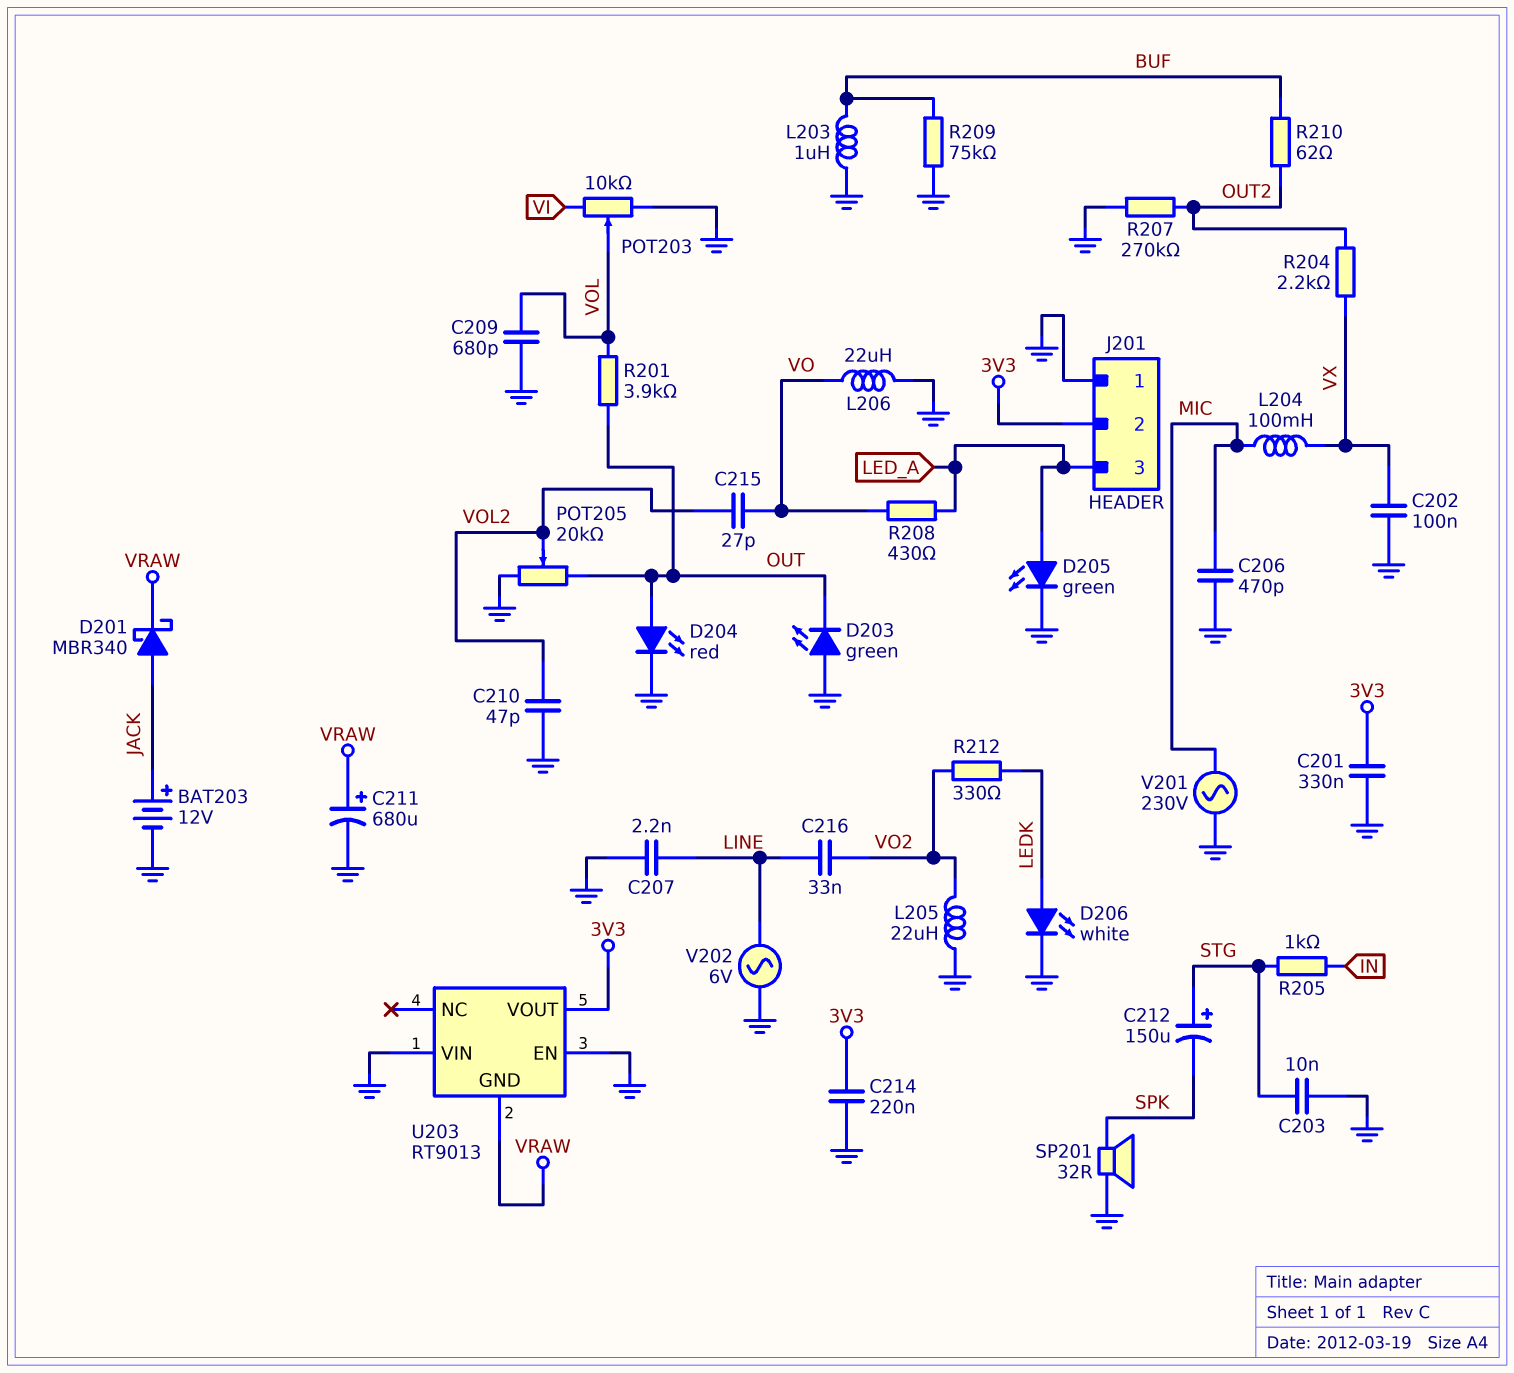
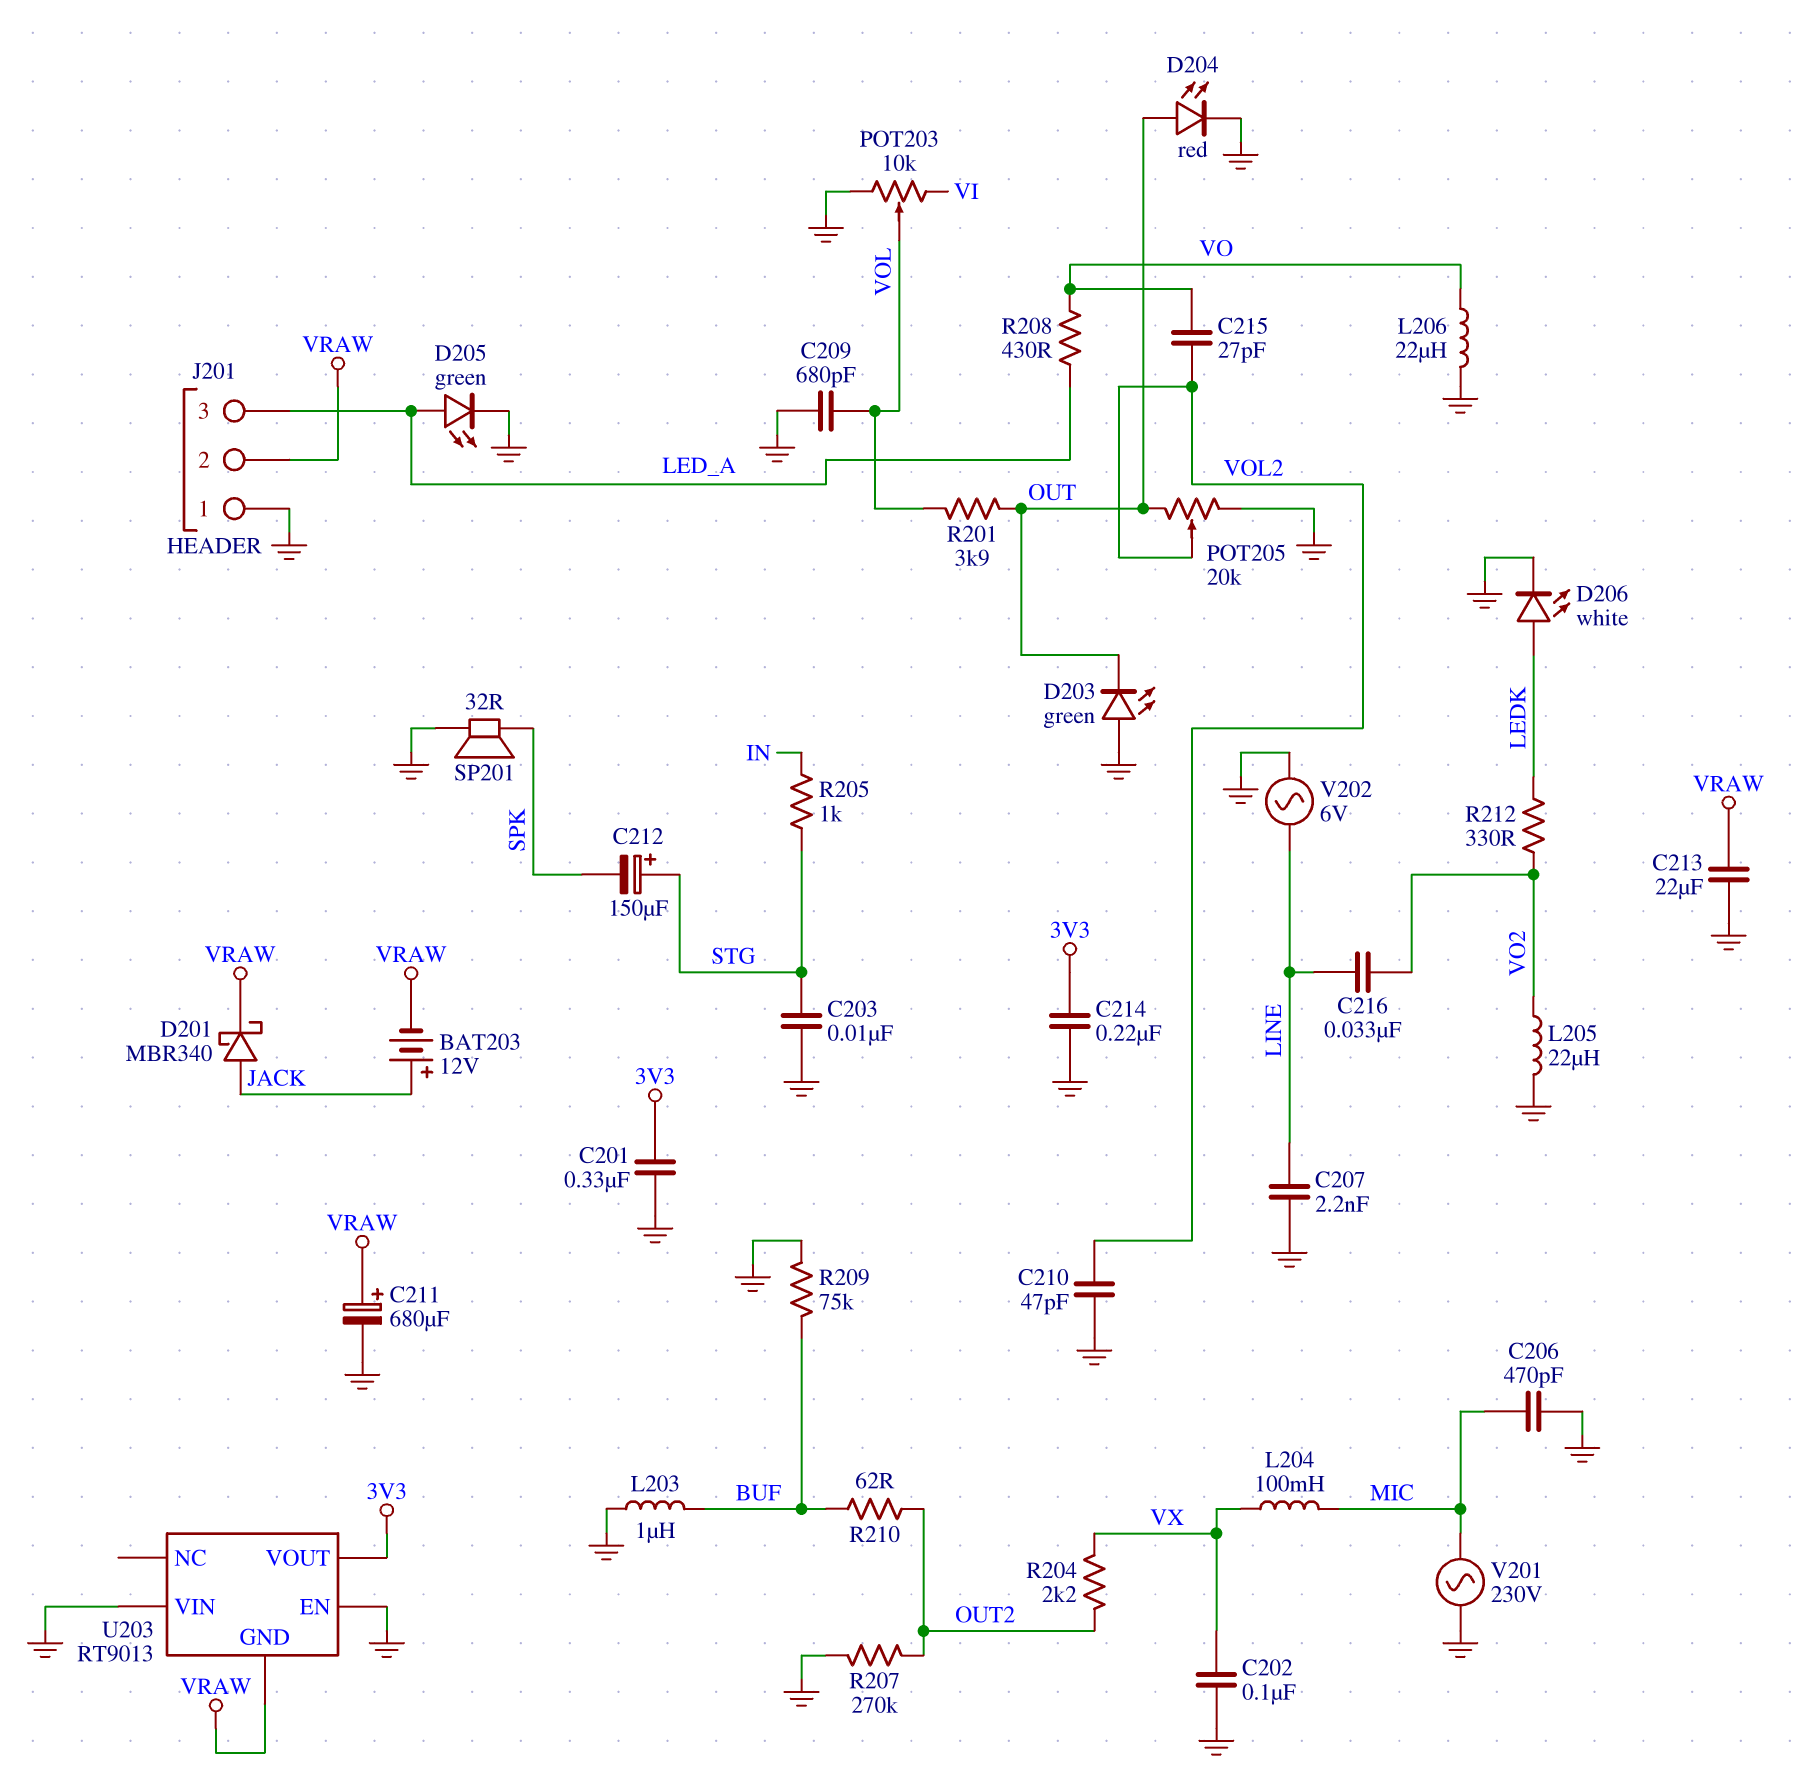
BAT203: 12V (plus JACK, minus GND) -> 12V (plus JACK, minus VRAW)
C213: none -> 22uF (GND, VRAW)
J201 pin 2: 3V3 -> VRAW

